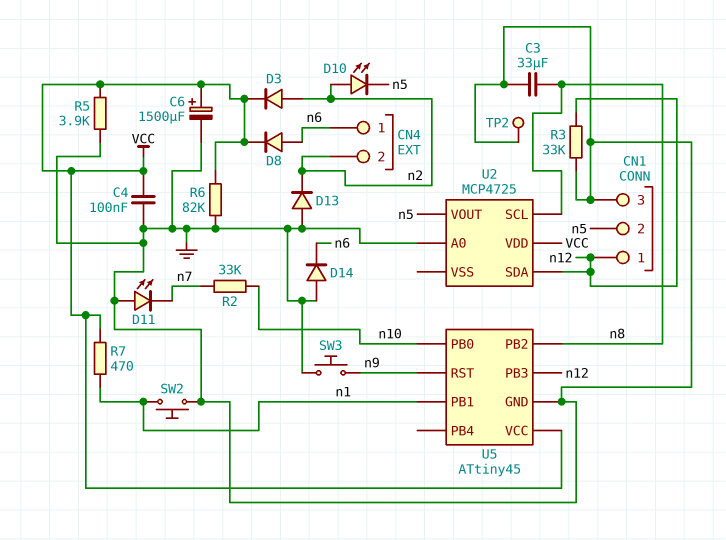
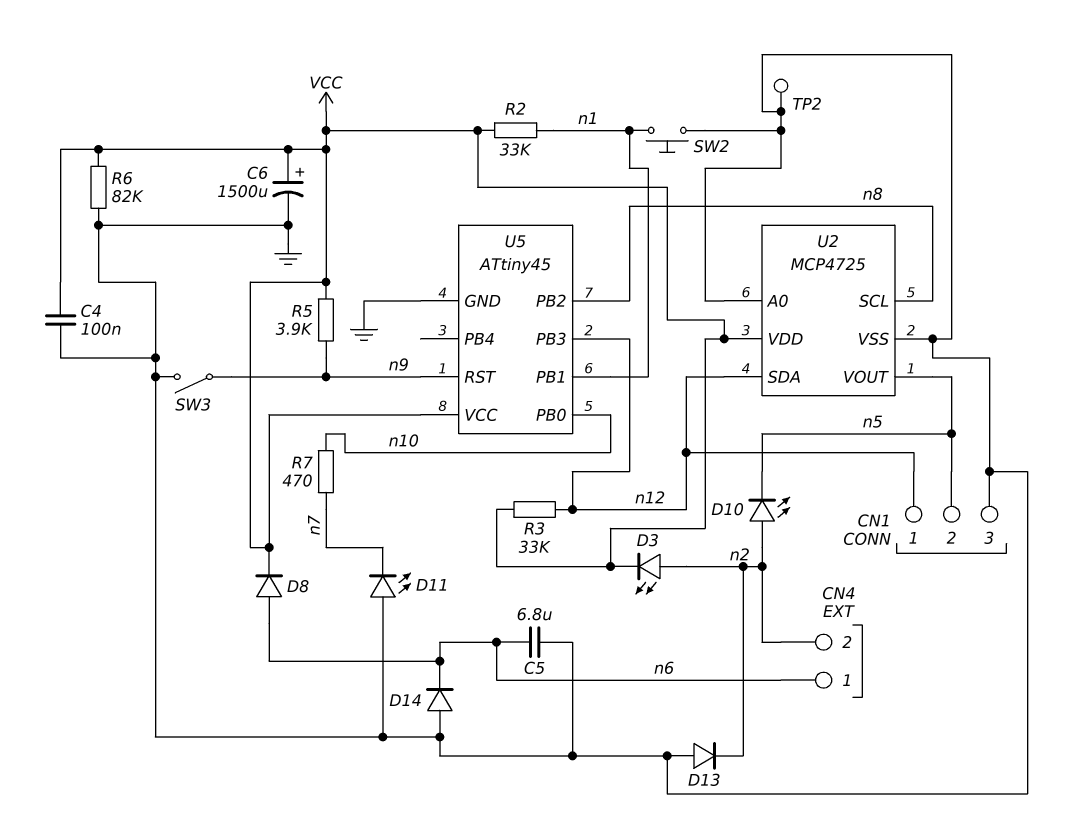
C3: 33uF (GND, n8) -> none
C5: none -> 6.8uF (GND, n6)
D3: diode (A n2, K VCC) -> LED (A n2, K VCC)
R2: 33k (n7, n10) -> 33k (VCC, n1)
R3: 33k (GND, n12) -> 33k (VCC, n12)
R5: 3.9k (GND, VCC) -> 3.9k (VCC, n9)
R7: 470 (VCC, n1) -> 470 (n7, n10)
SW3: button (GND, n9) -> switch (GND, n9)
U2 pin VSS: none -> GND

